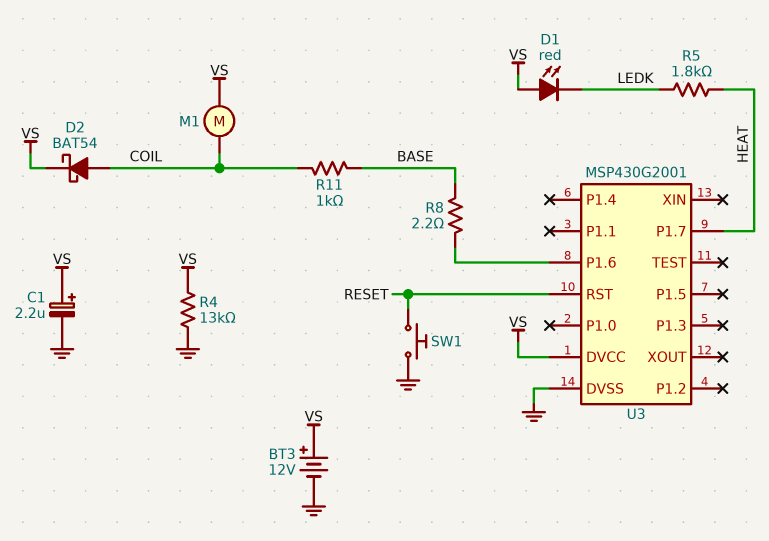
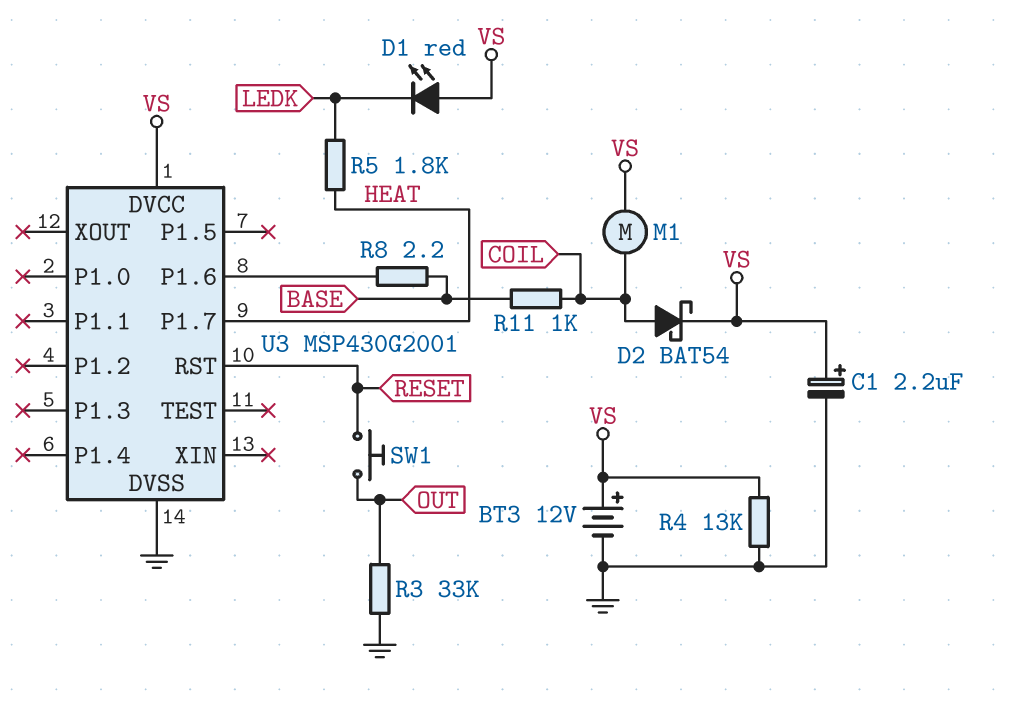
R3: none -> 33k (GND, OUT)
SW1: button (GND, RESET) -> button (OUT, RESET)

